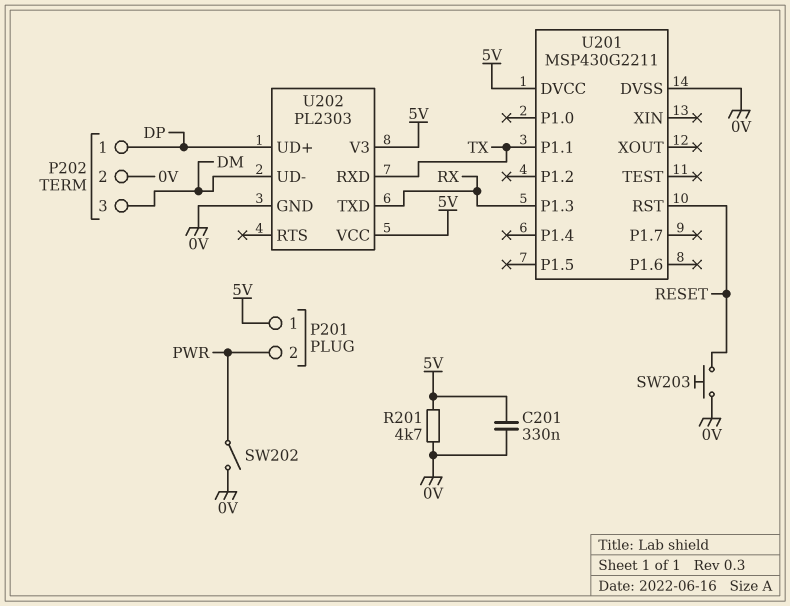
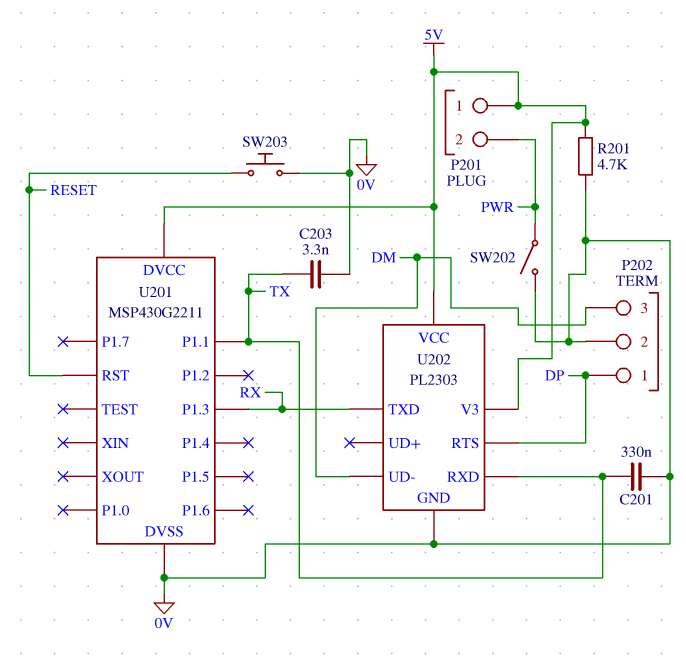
C201: 330nF (0V, 5V) -> 330nF (0V, TX)
C203: none -> 3.3nF (0V, TX)
U202 pin RTS: none -> DP
U202 pin UD+: DP -> none

